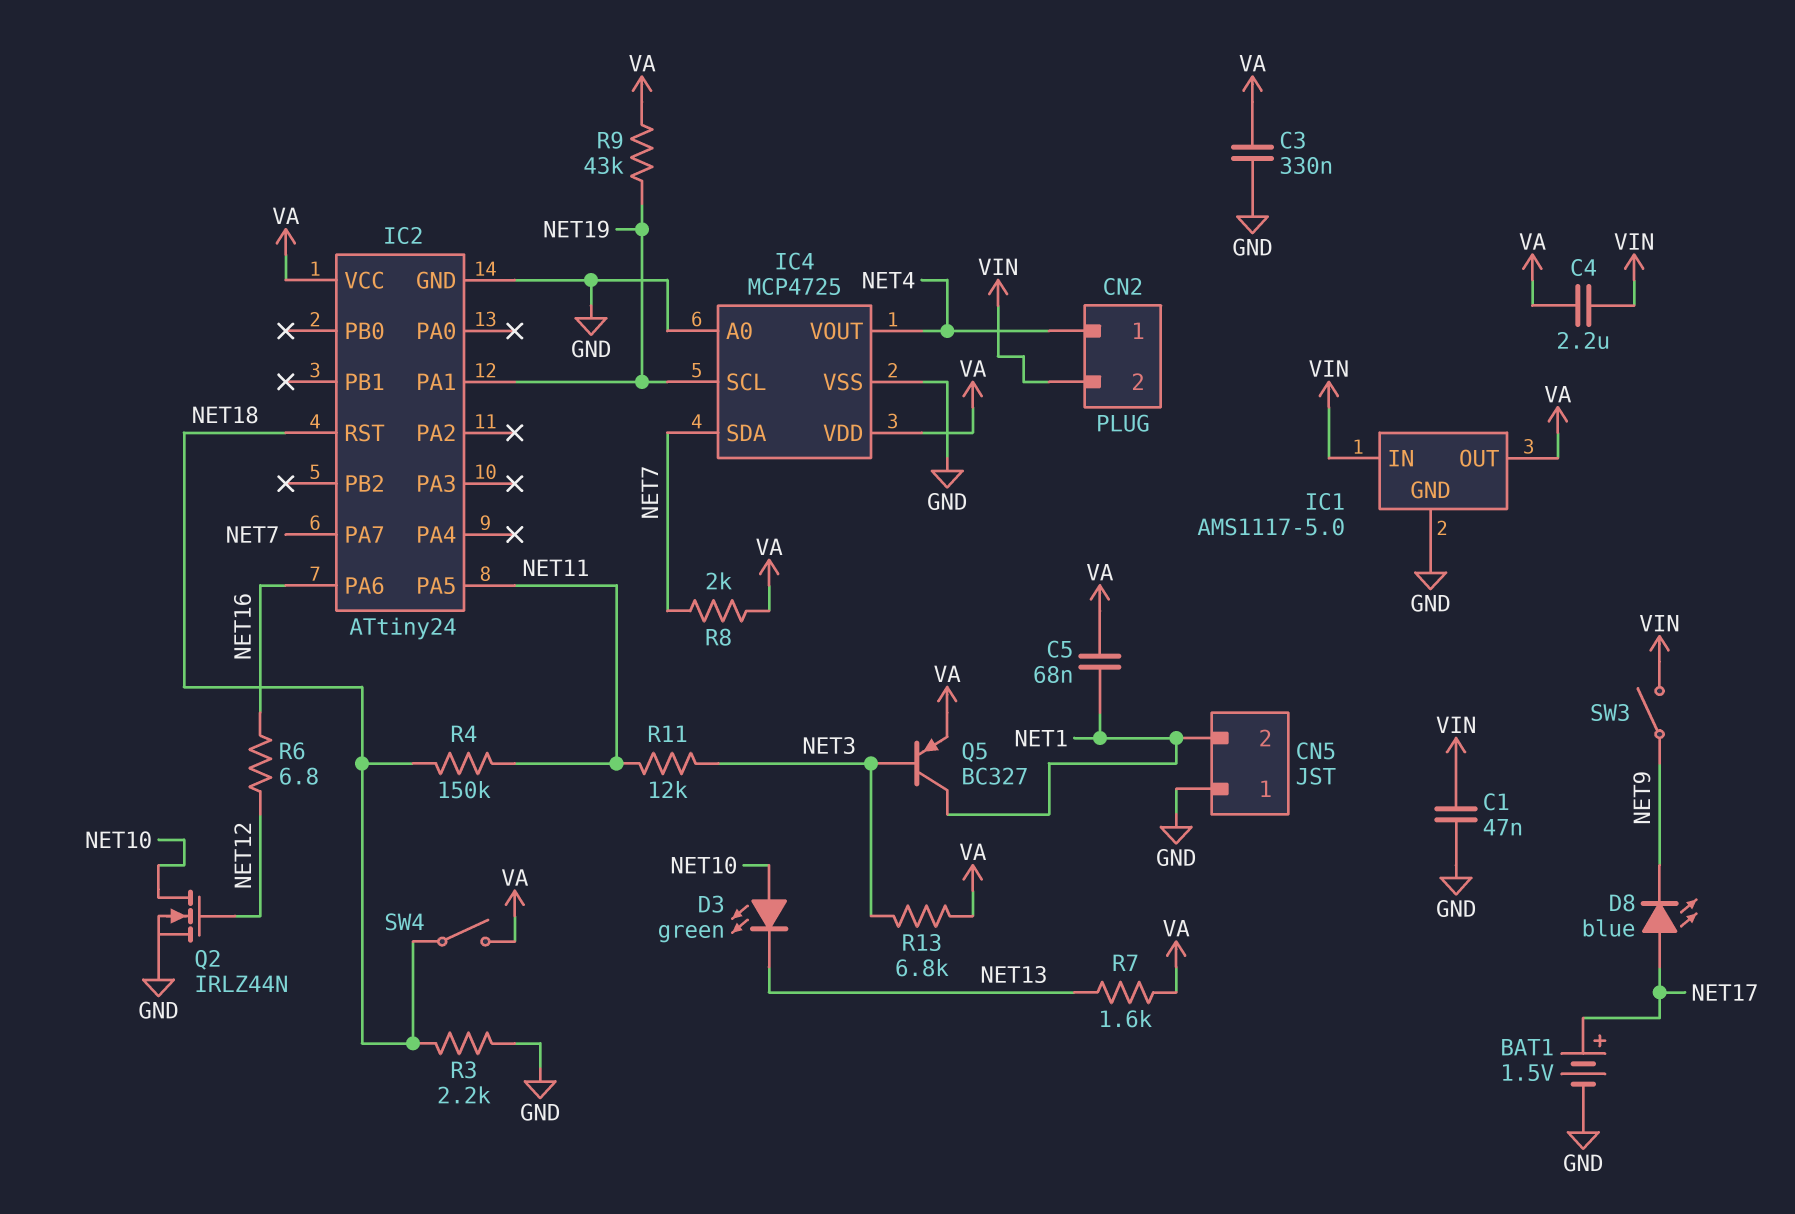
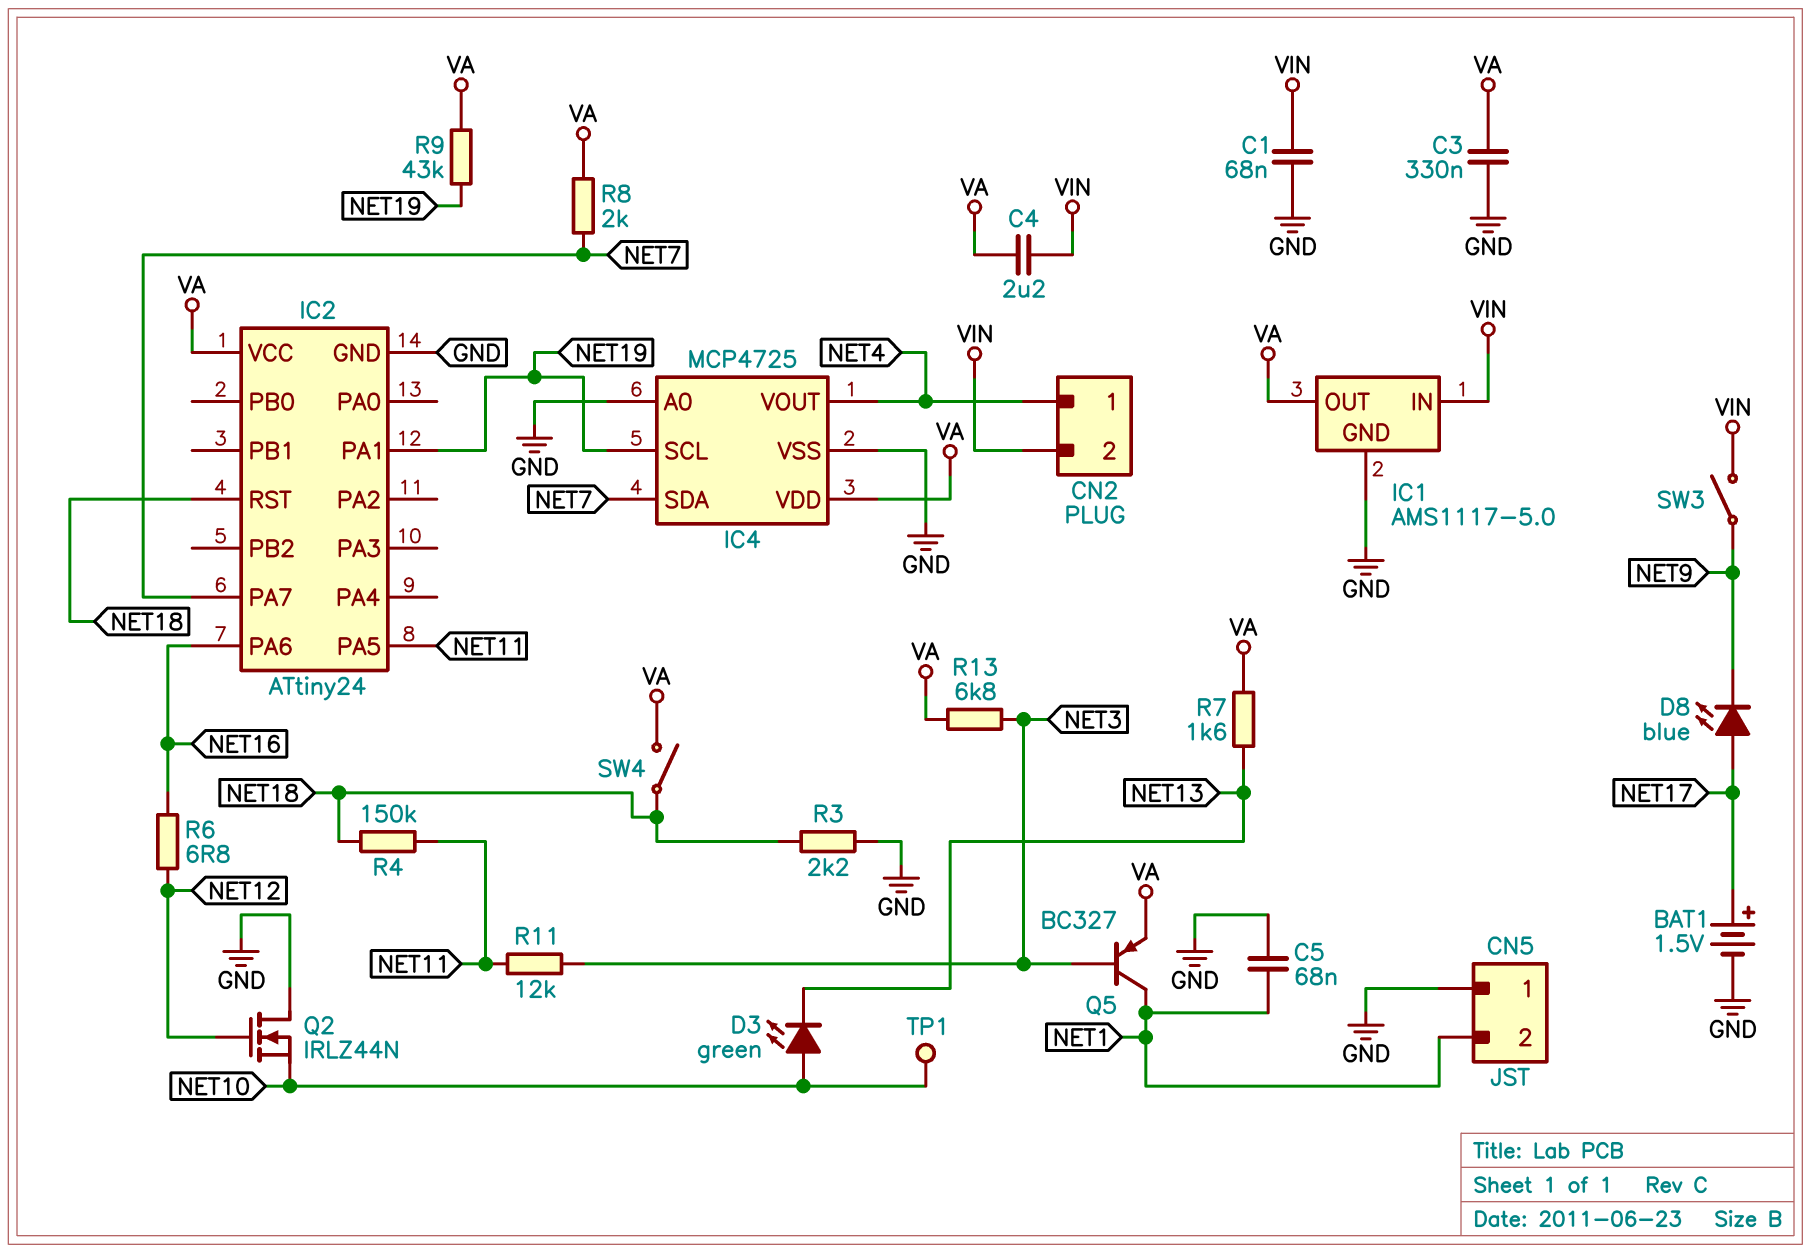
C1: 47nF (GND, VIN) -> 68nF (GND, VIN)
C5: 68nF (NET1, VA) -> 68nF (GND, NET1)
Q2: NMOS IRLZ44N (G NET12, D NET10, S GND) -> NMOS IRLZ44N (G NET12, D GND, S NET10)
TP1: none -> test point (NET10)

